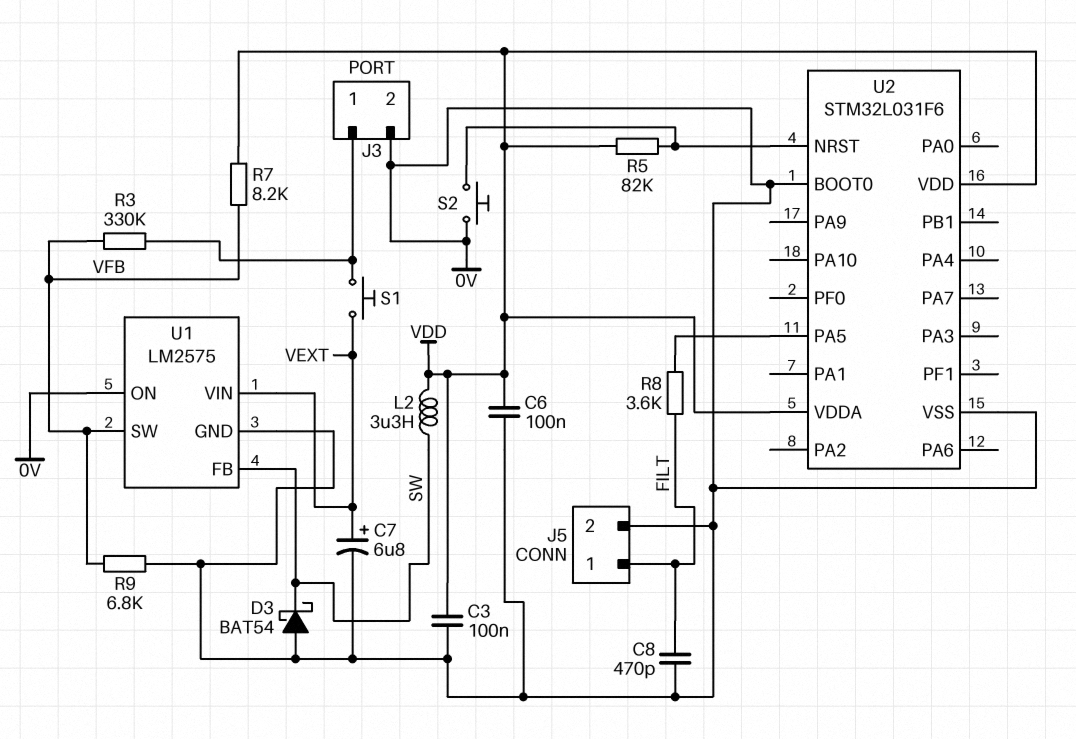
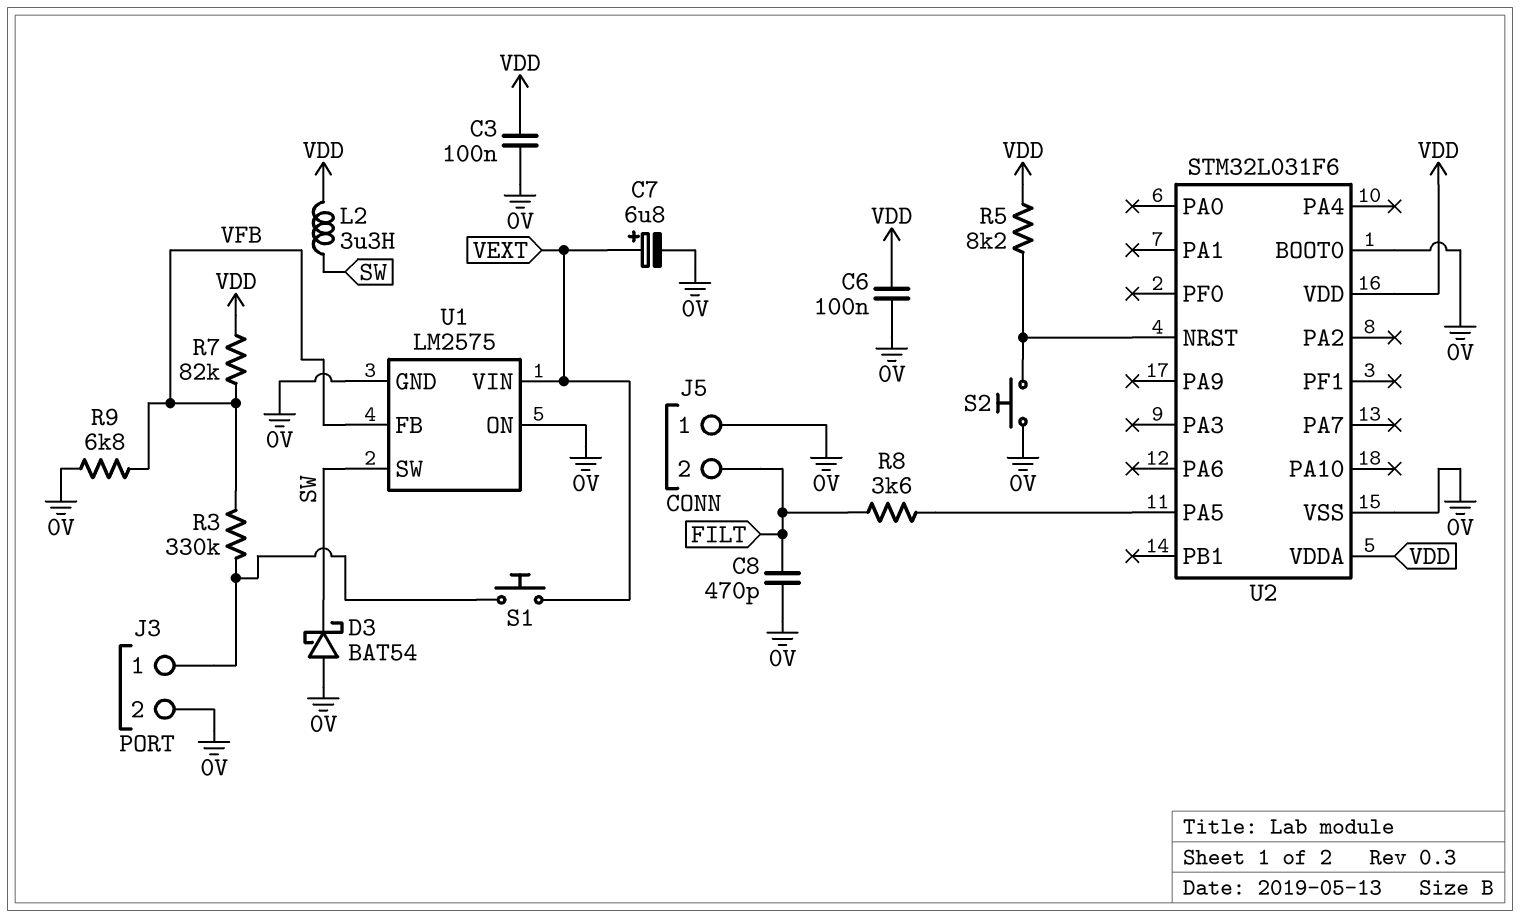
J5 pin 1: FILT -> 0V
J5 pin 2: 0V -> FILT
R5: 82k (U2/NRST, VDD) -> 8.2k (U2/NRST, VDD)
R7: 8.2k (VDD, VFB) -> 82k (VDD, VFB)
U1 pin FB: SW -> VFB
U1 pin SW: VFB -> SW

